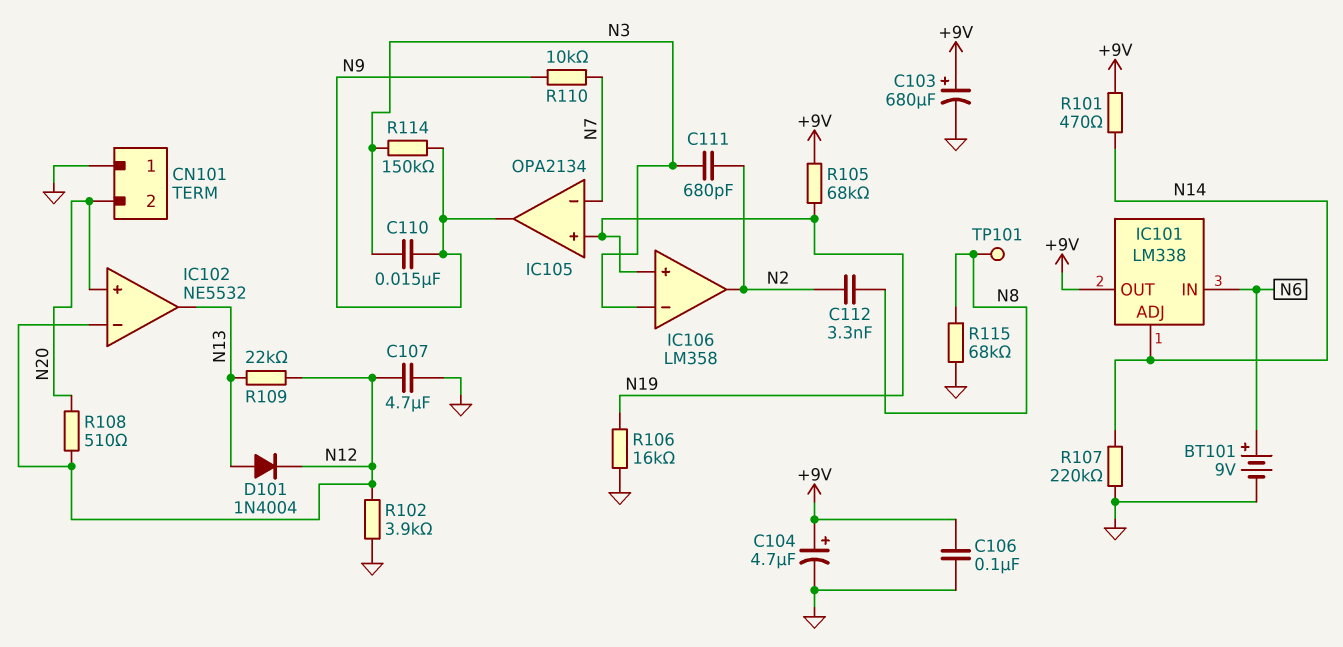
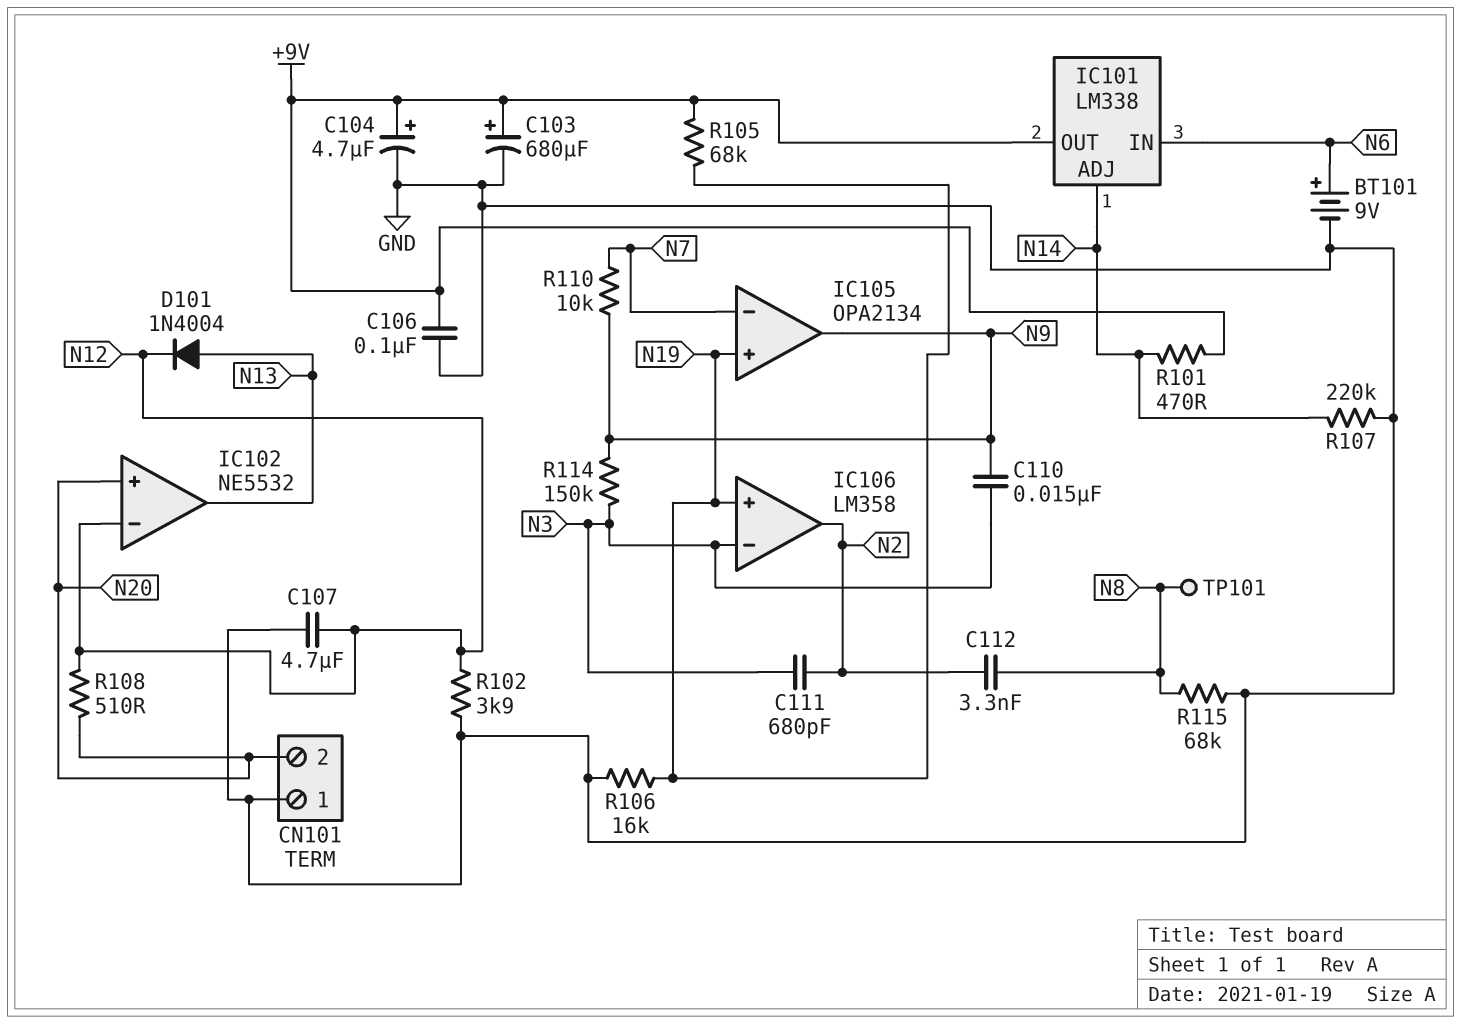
R109: 22k (N12, N13) -> none

